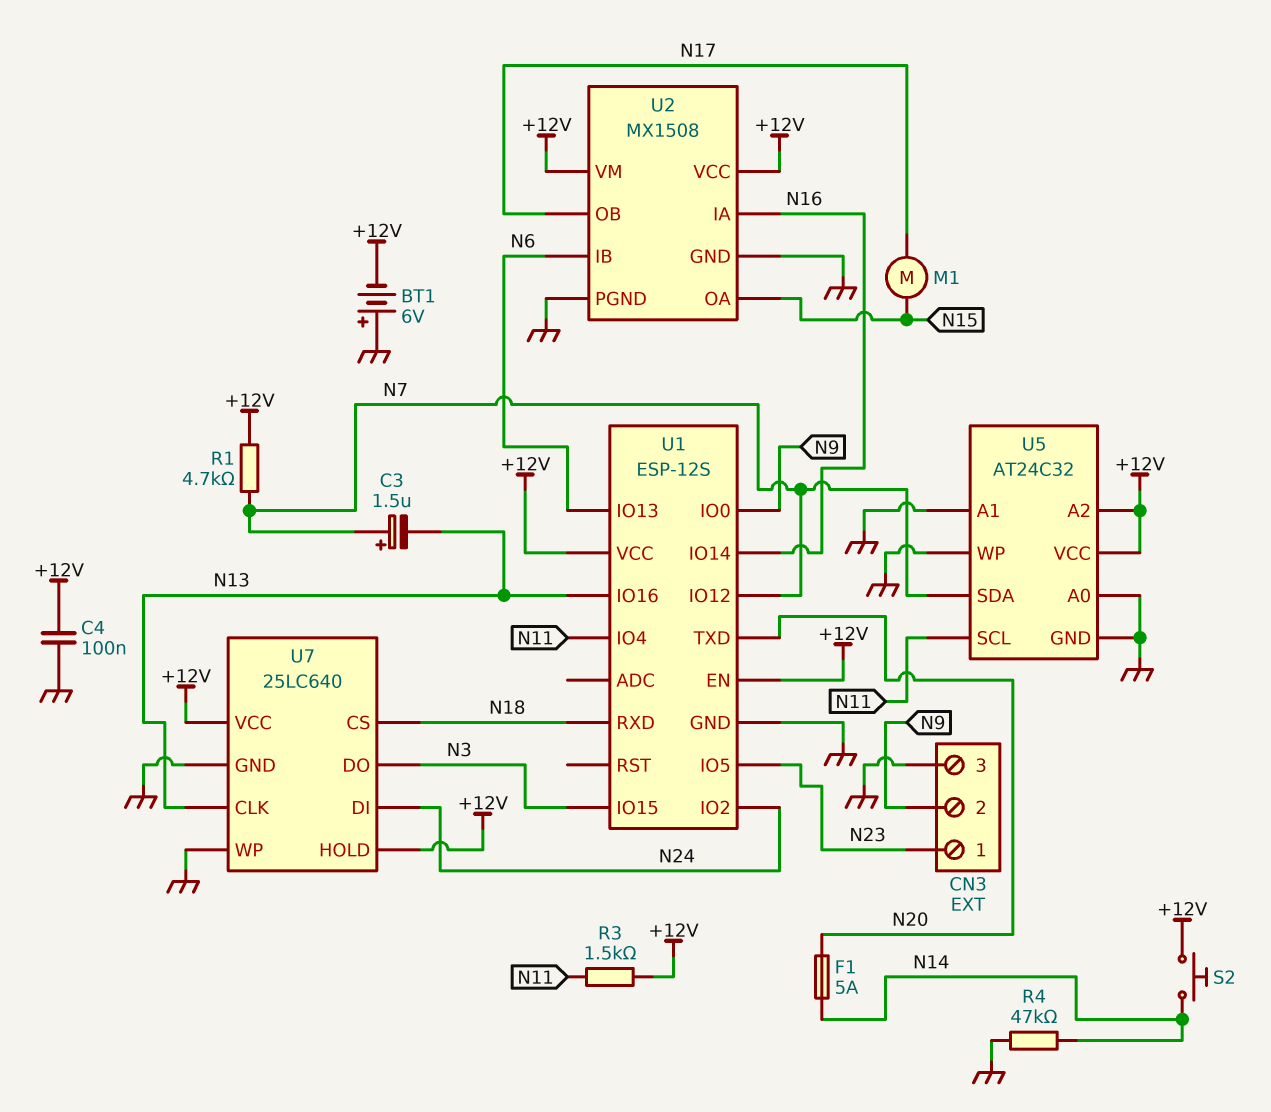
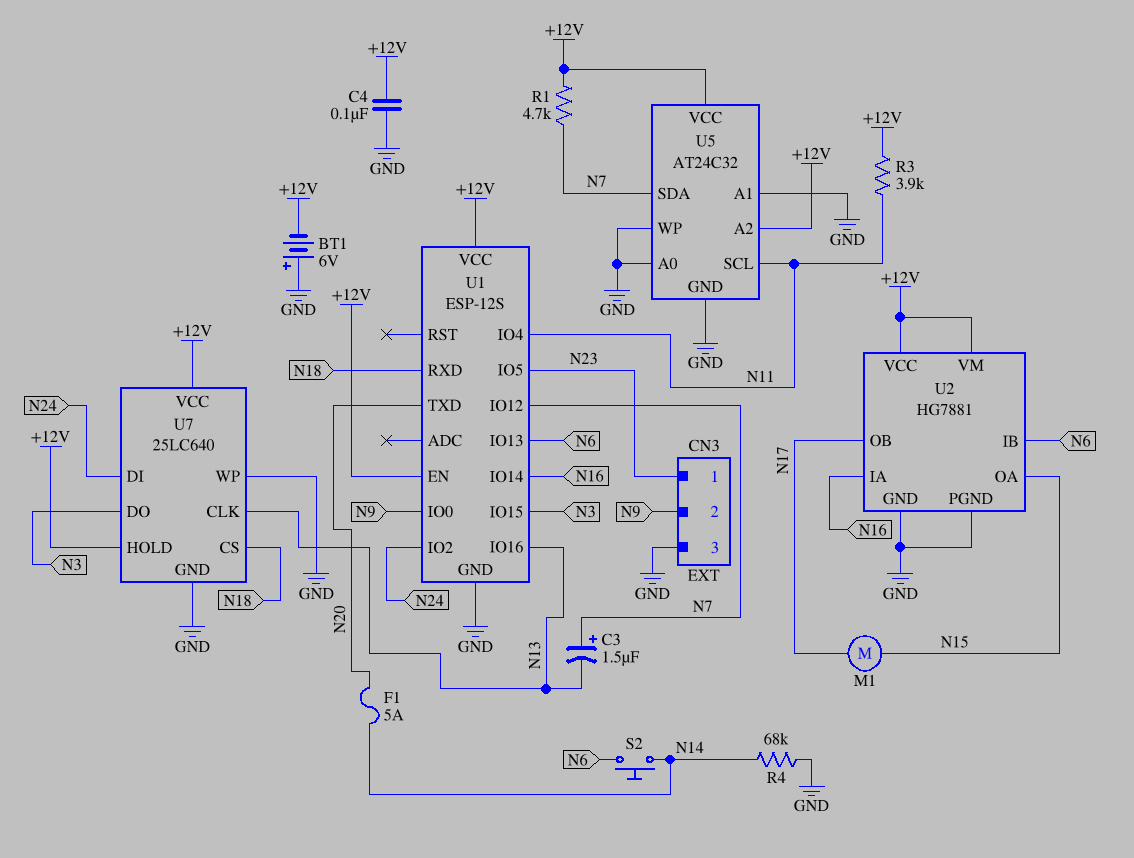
R3: 1.5k (+12V, N11) -> 3.9k (+12V, N11)
R4: 47k (GND, N14) -> 68k (GND, N14)
S2: button (+12V, N14) -> button (N6, N14)
U2: MX1508 -> HG7881

